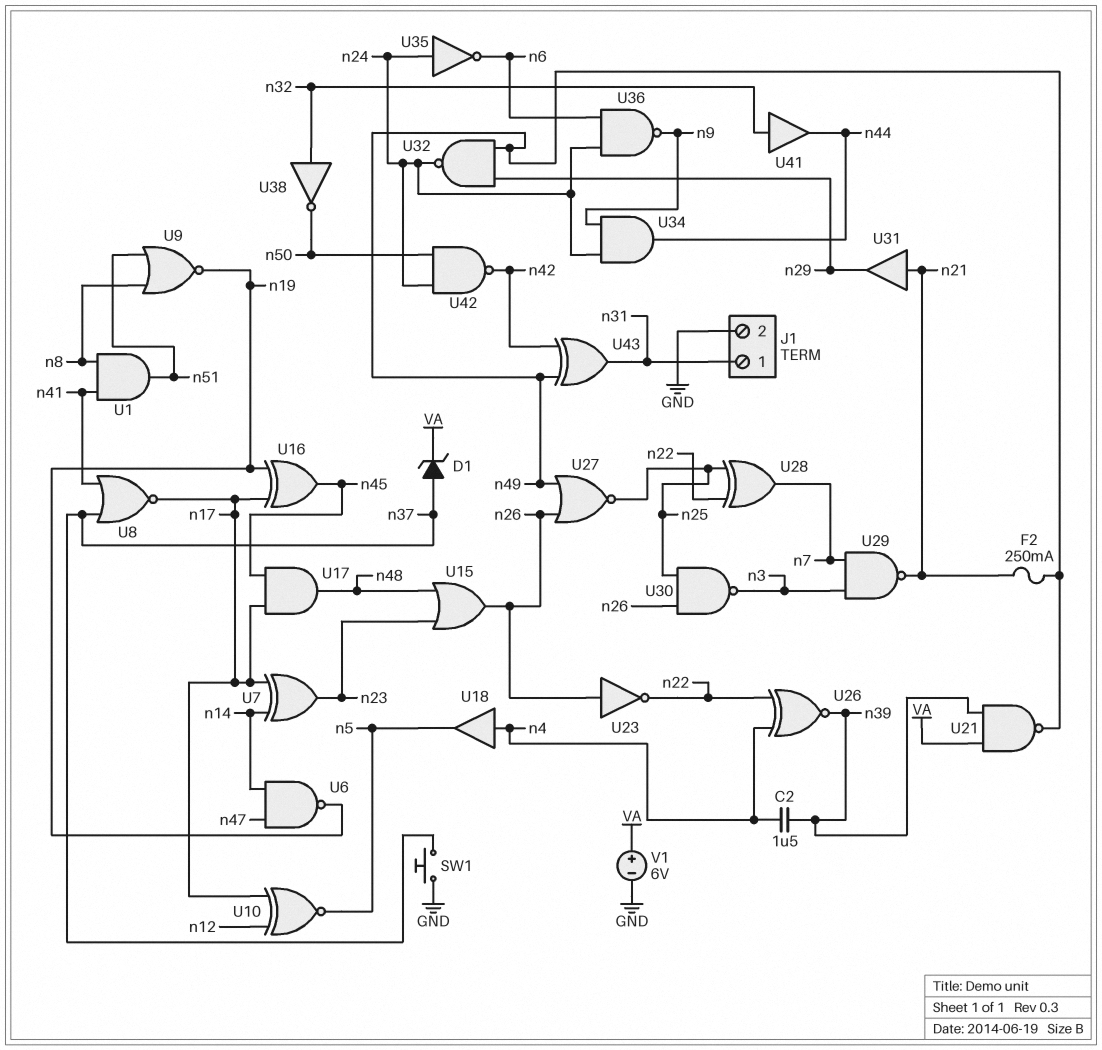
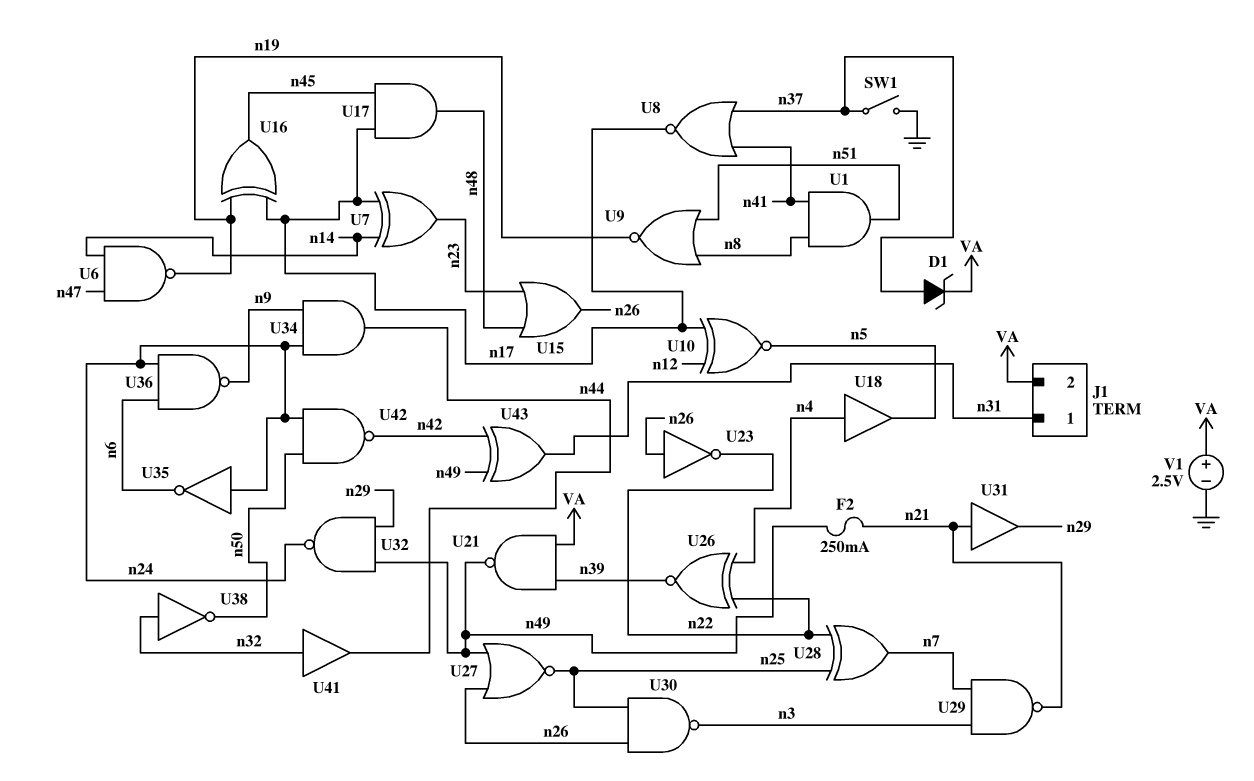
C2: 1.5uF (n4, n39) -> none
J1 pin 2: GND -> VA
SW1: button (GND, n37) -> switch (GND, n37)
V1: 6V (plus VA, minus GND) -> 2.5V (plus VA, minus GND)

